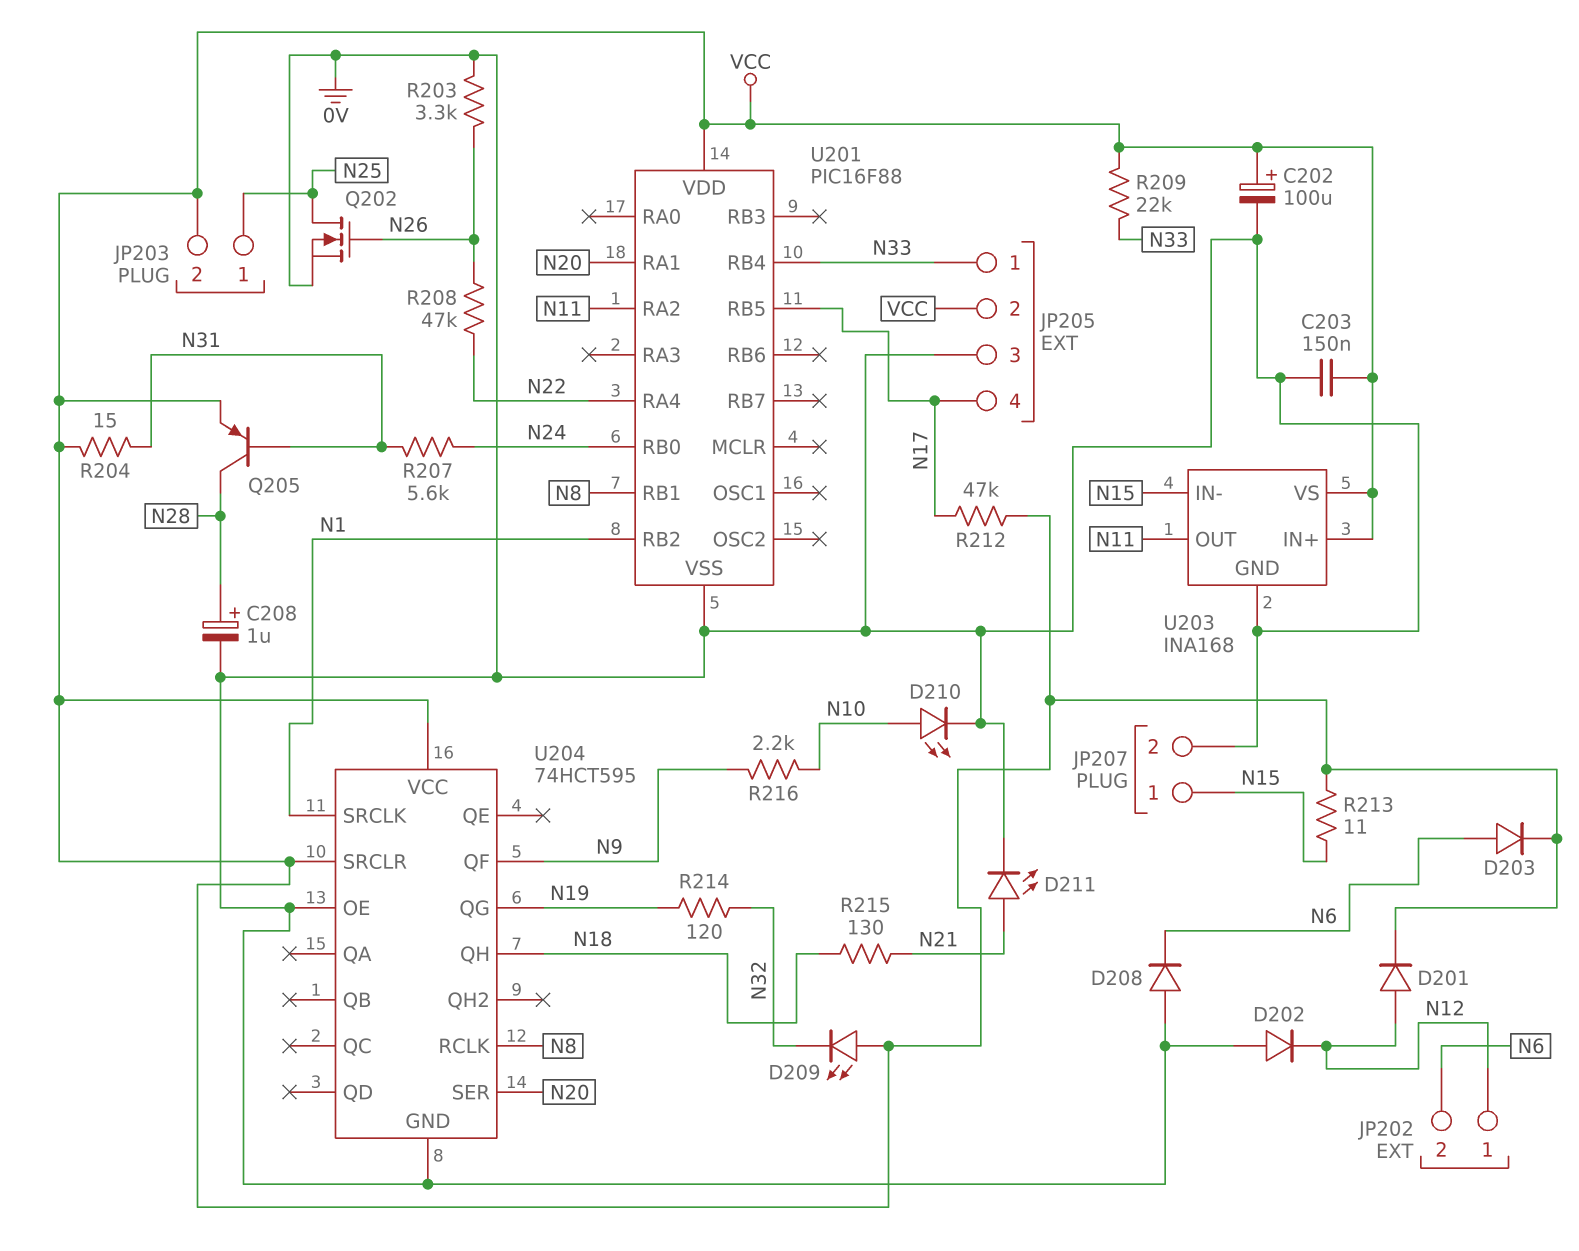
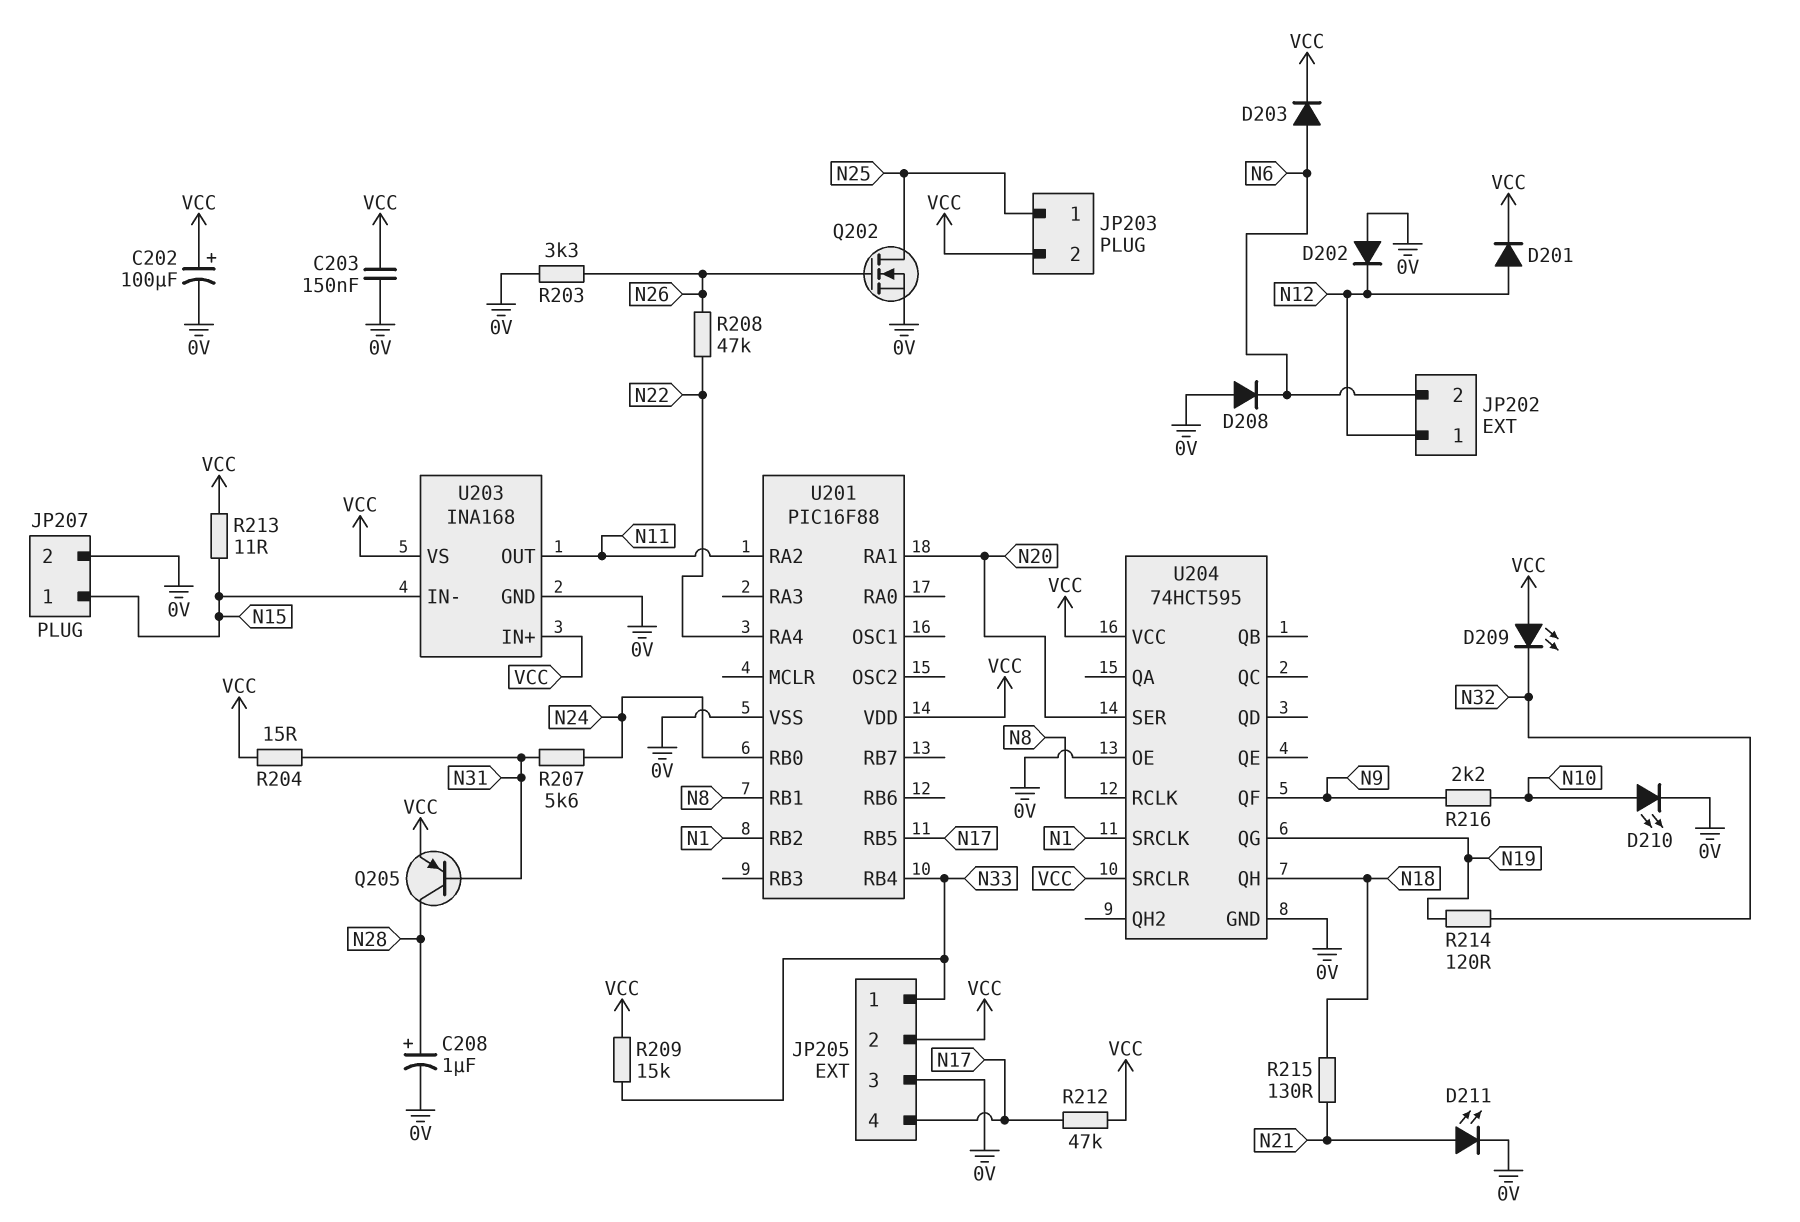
R209: 22k (N33, VCC) -> 15k (N33, VCC)

